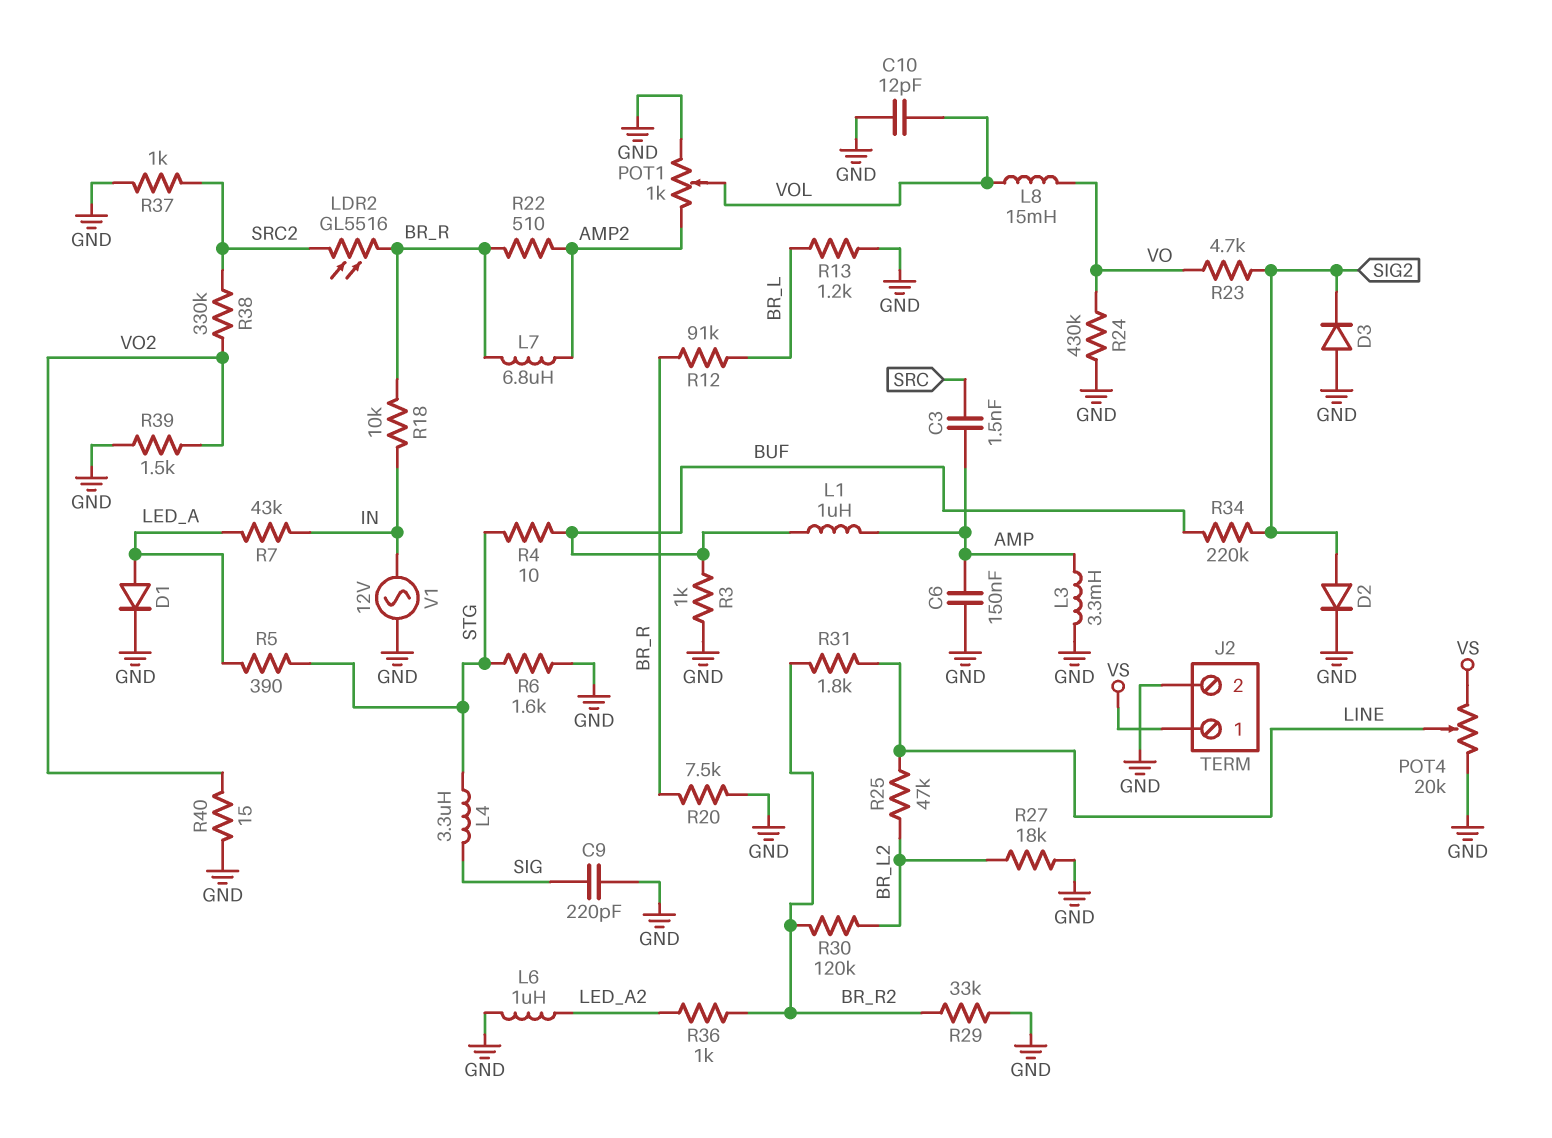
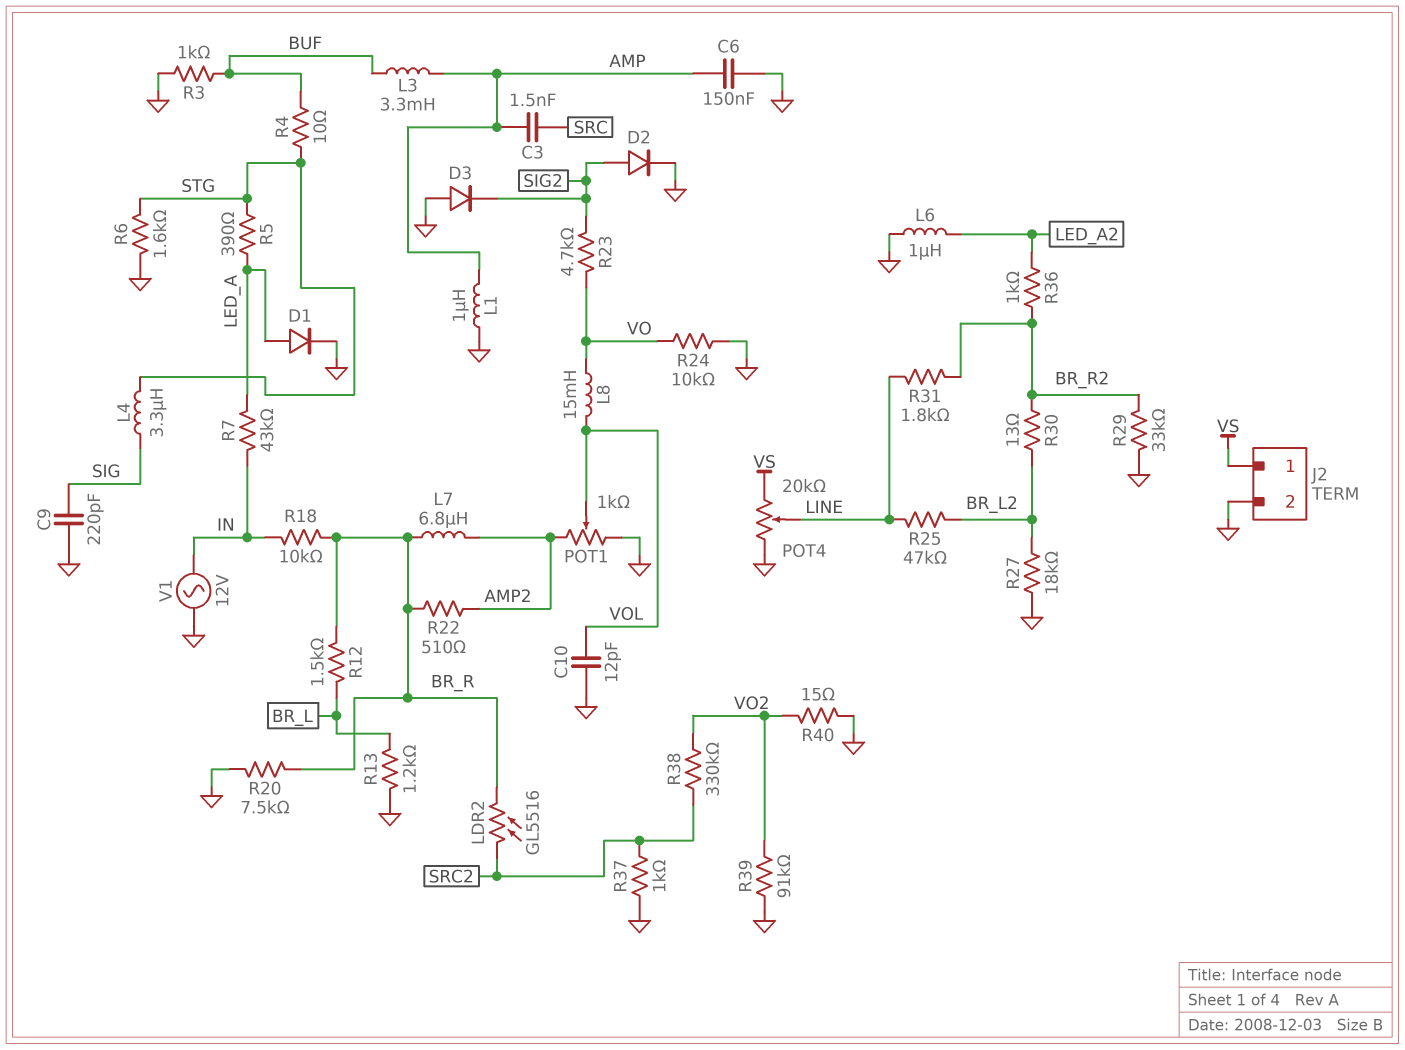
L1: 1uH (AMP, BUF) -> 1uH (AMP, GND)
L3: 3.3mH (AMP, GND) -> 3.3mH (AMP, BUF)
R12: 91k (BR_L, BR_R) -> 1.5k (BR_L, BR_R)
R24: 430k (GND, VO) -> 10k (GND, VO)
R30: 120k (BR_L2, BR_R2) -> 13 (BR_L2, BR_R2)
R34: 220k (BUF, SIG2) -> none
R39: 1.5k (GND, VO2) -> 91k (GND, VO2)

